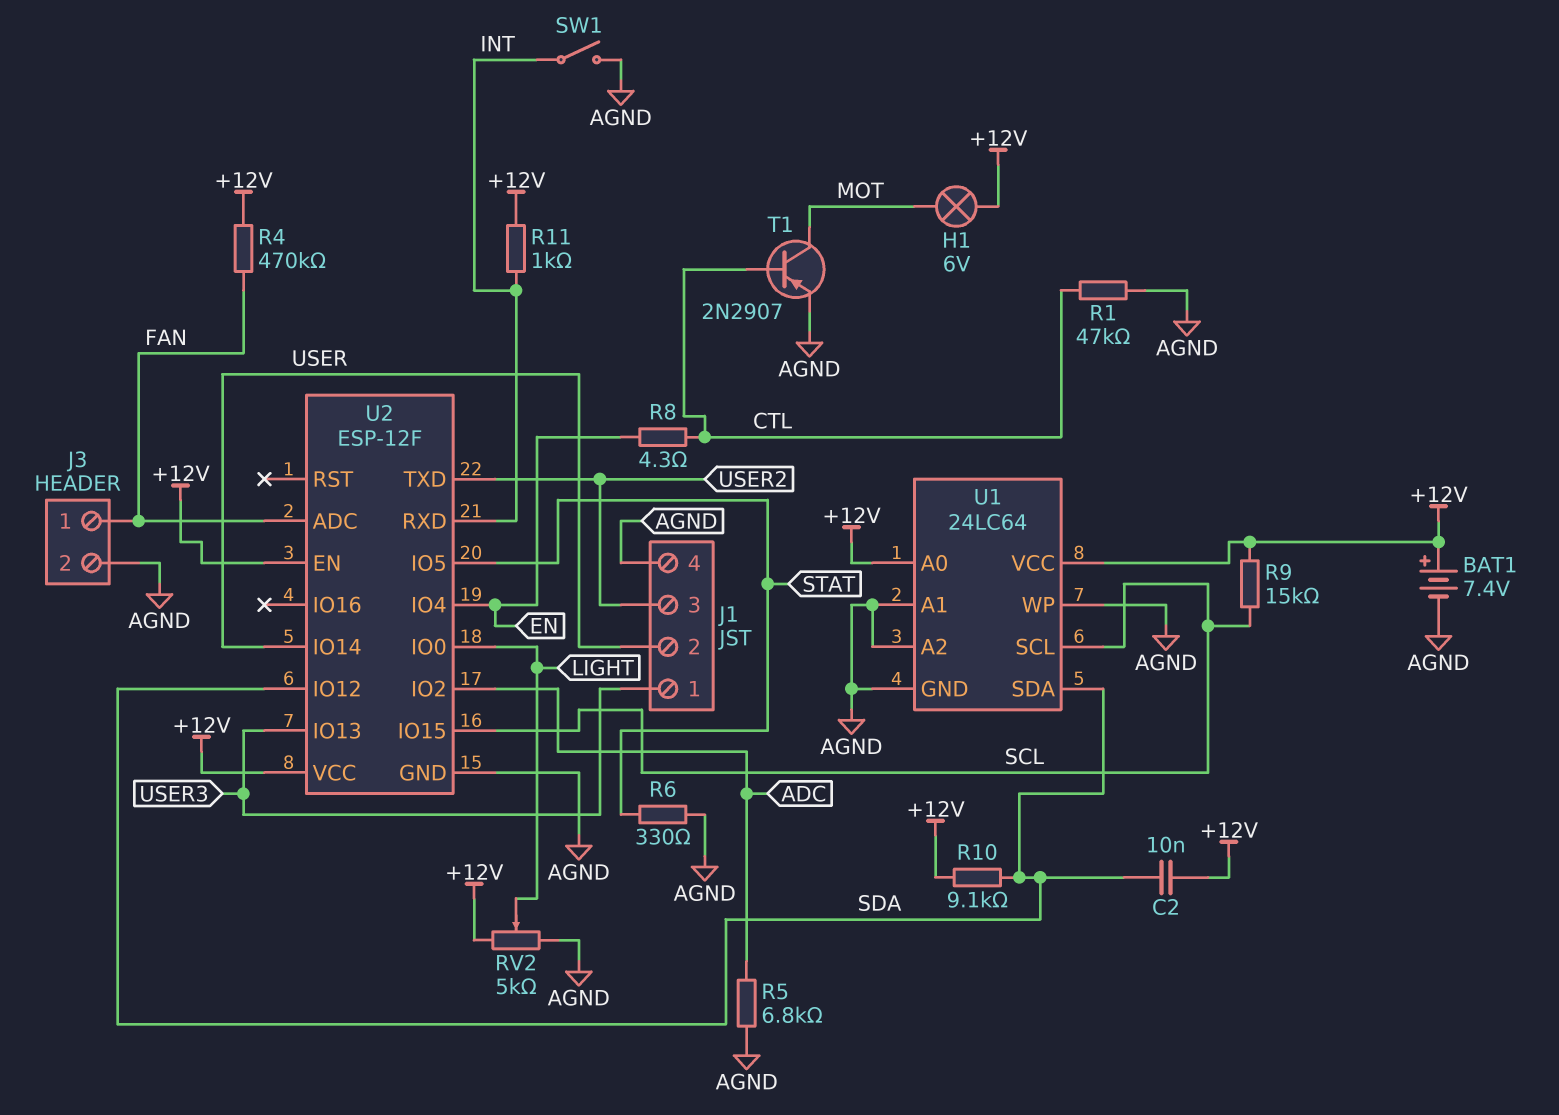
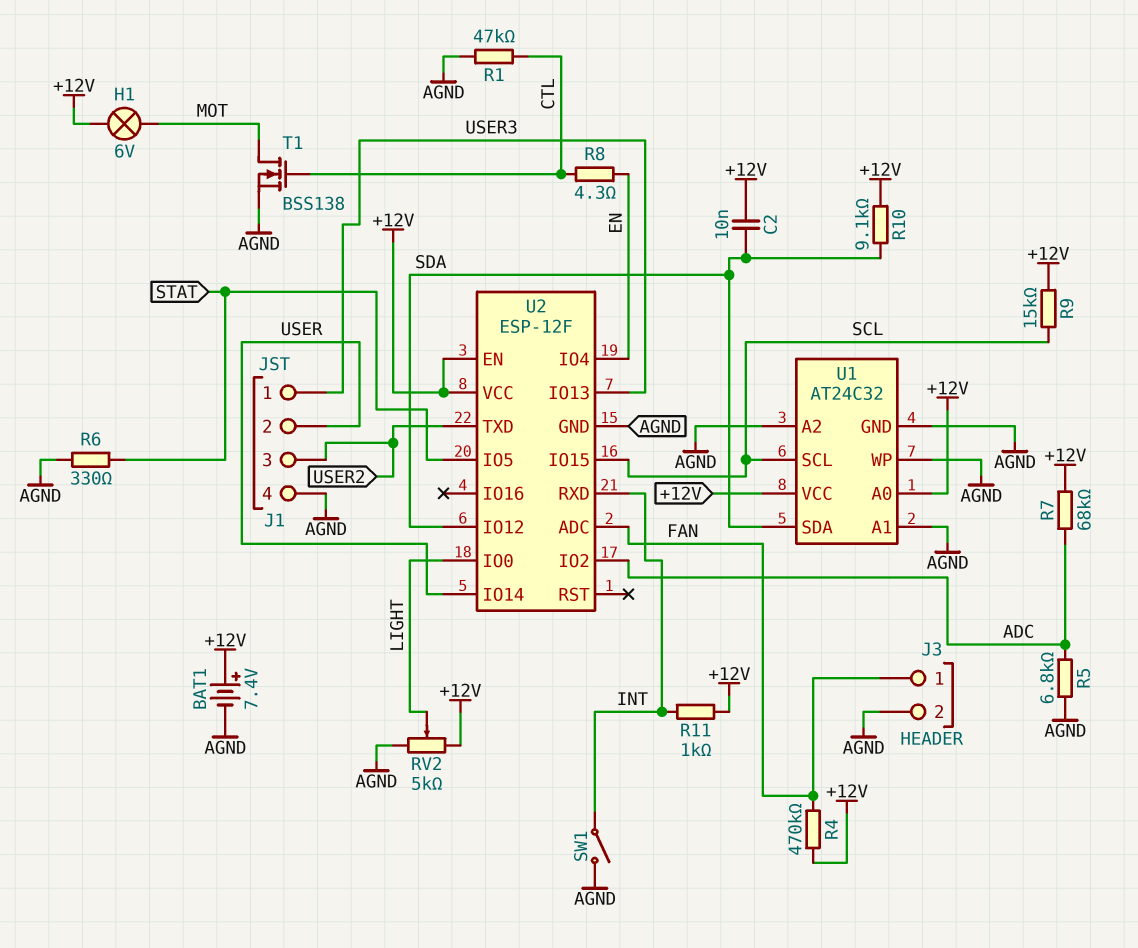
R7: none -> 68k (+12V, ADC)
T1: PNP 2N2907 (B CTL, C MOT, E AGND) -> NMOS BSS138 (G CTL, D MOT, S AGND)
U1: 24LC64 -> AT24C32

